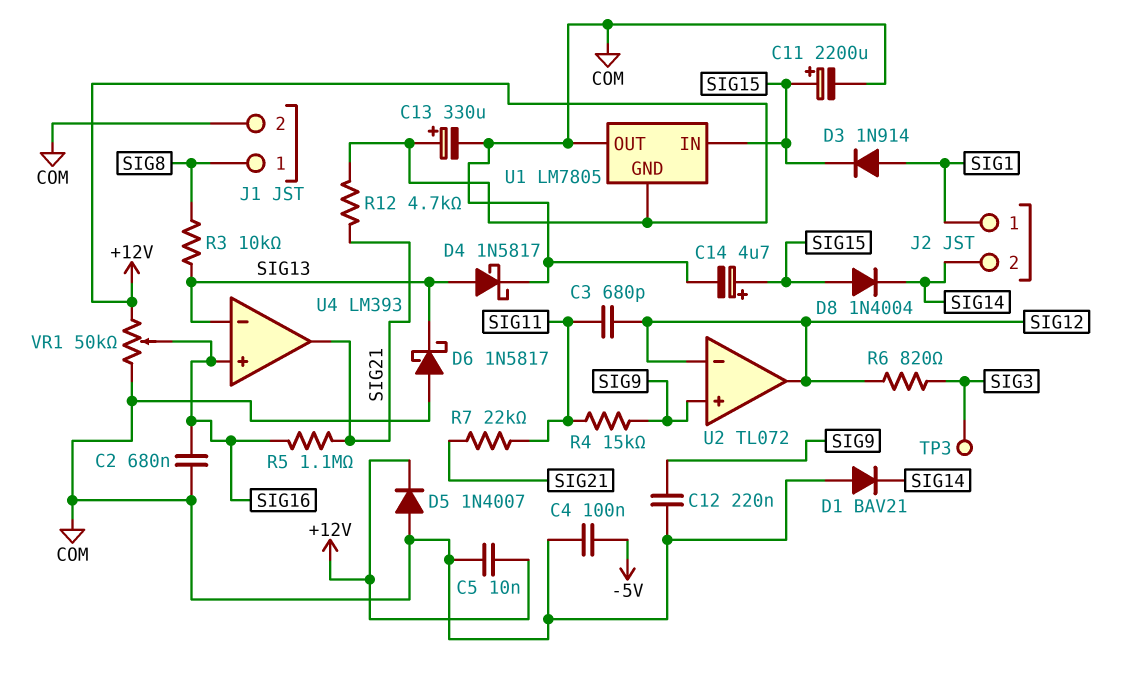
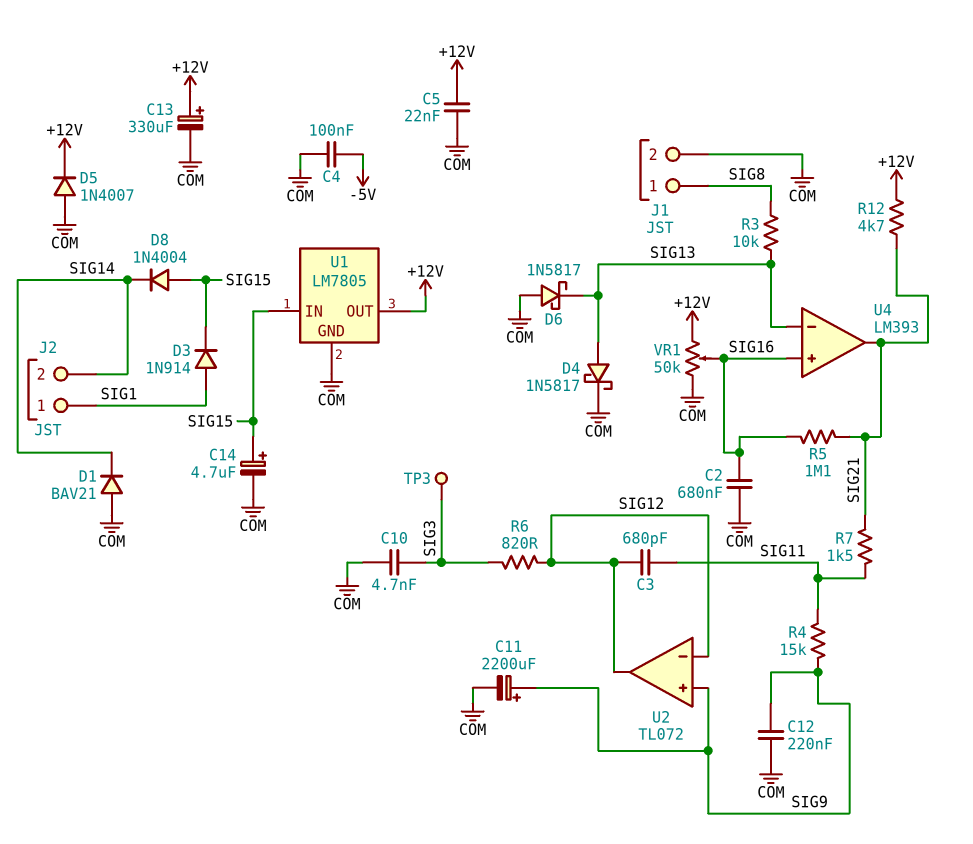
C5: 10nF (+12V, COM) -> 22nF (+12V, COM)
C10: none -> 4.7nF (COM, SIG3)
C11: 2200uF (plus SIG15, minus COM) -> 2200uF (plus SIG9, minus COM)
R7: 22k (SIG11, SIG21) -> 1.5k (SIG11, SIG21)
U1 pin GND: +12V -> COM
U1 pin OUT: COM -> +12V

